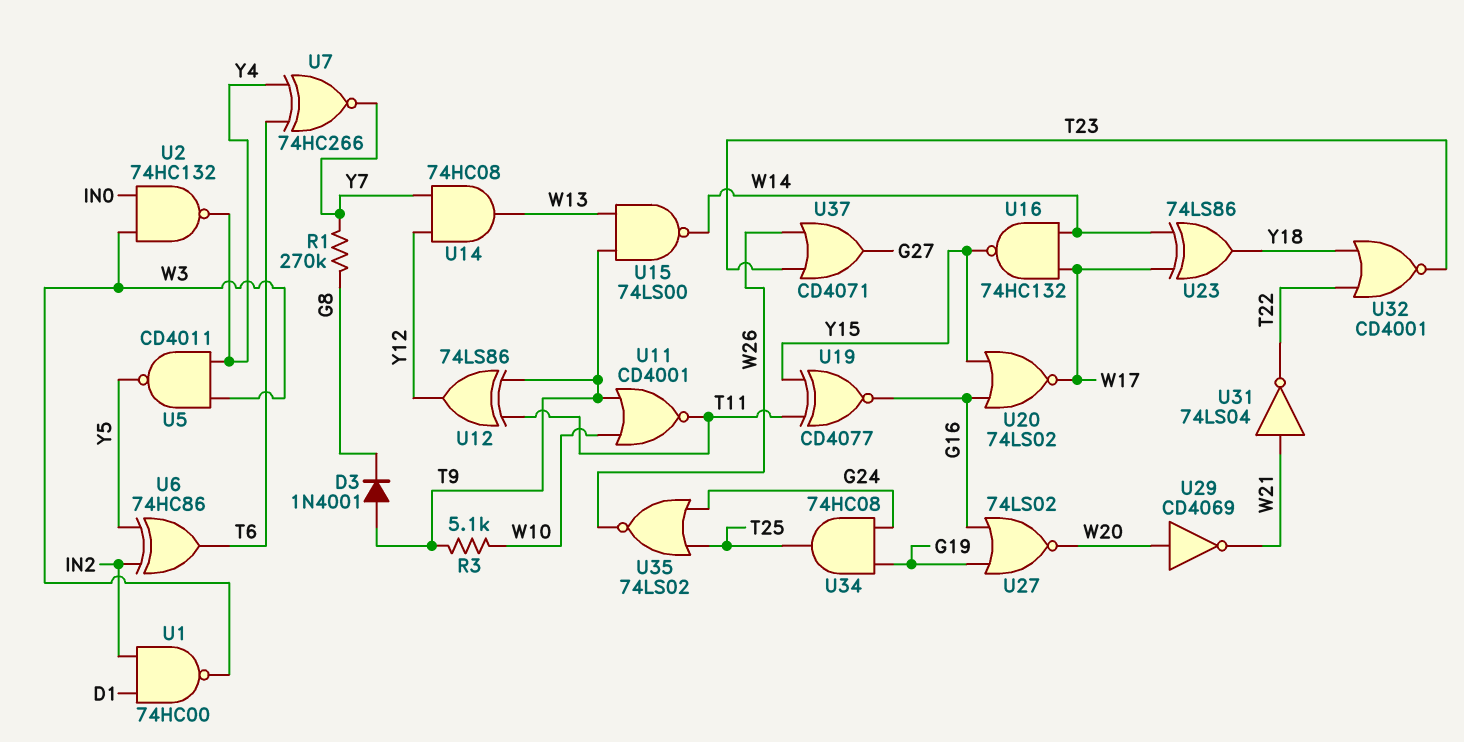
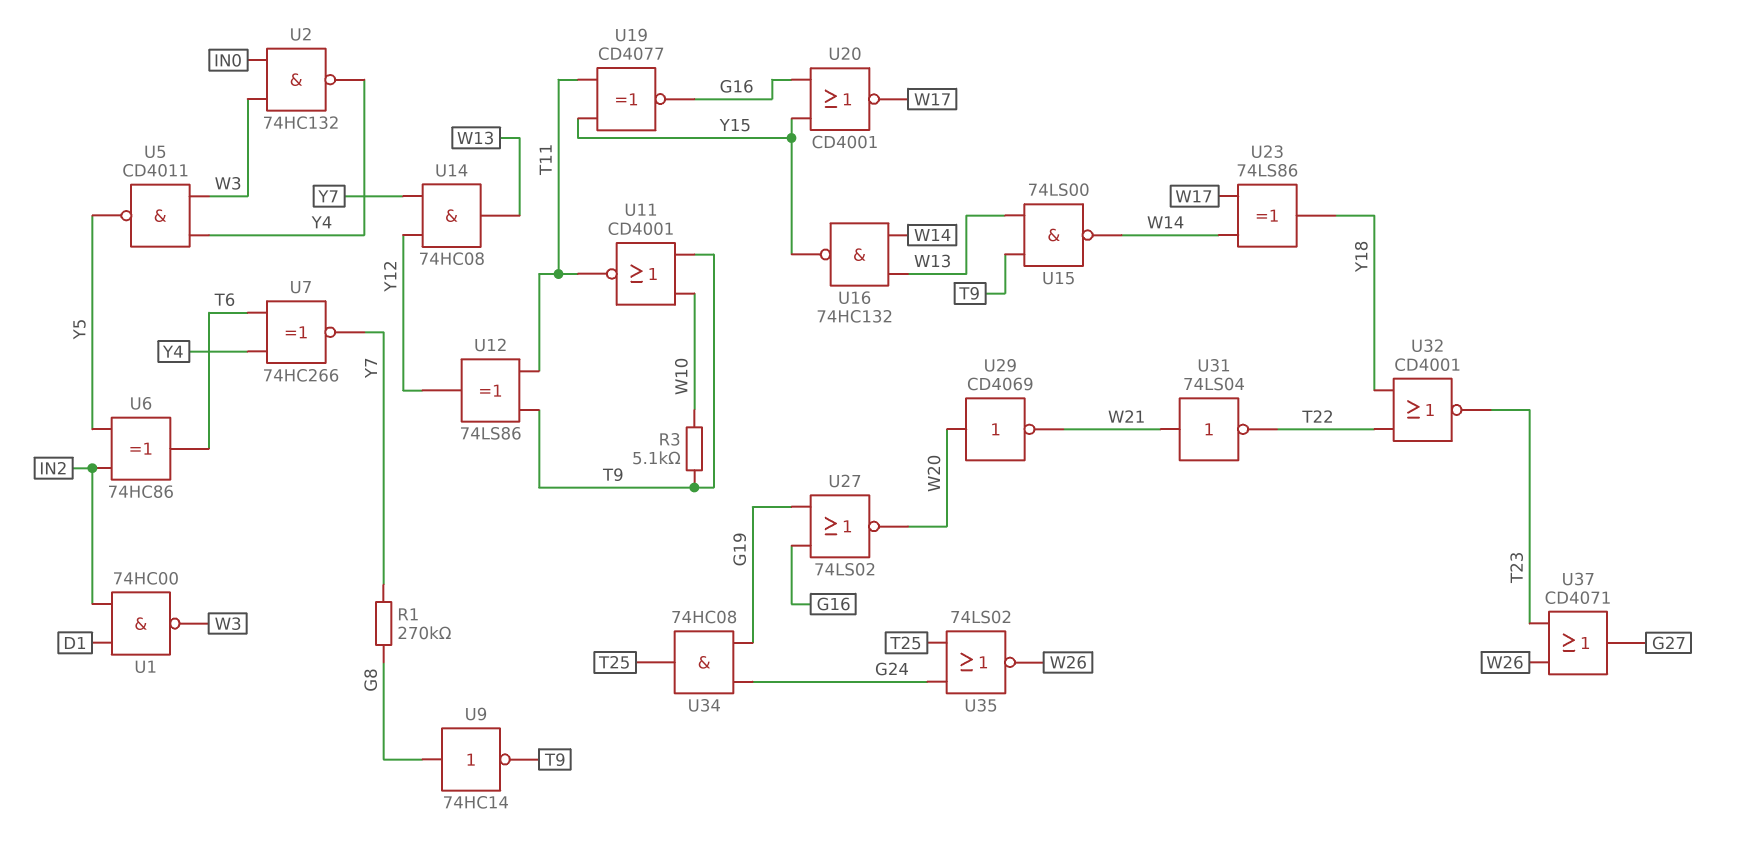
D3: diode 1N4001 (A T9, K G8) -> none
U9: none -> NOT 74HC14 (in G8, out T9)
U16: NAND 74HC132 (in W14, in W17, out Y15) -> NAND 74HC132 (in W13, in W14, out Y15)
U20: NOR 74LS02 (in G16, in Y15, out W17) -> NOR CD4001 (in G16, in Y15, out W17)

